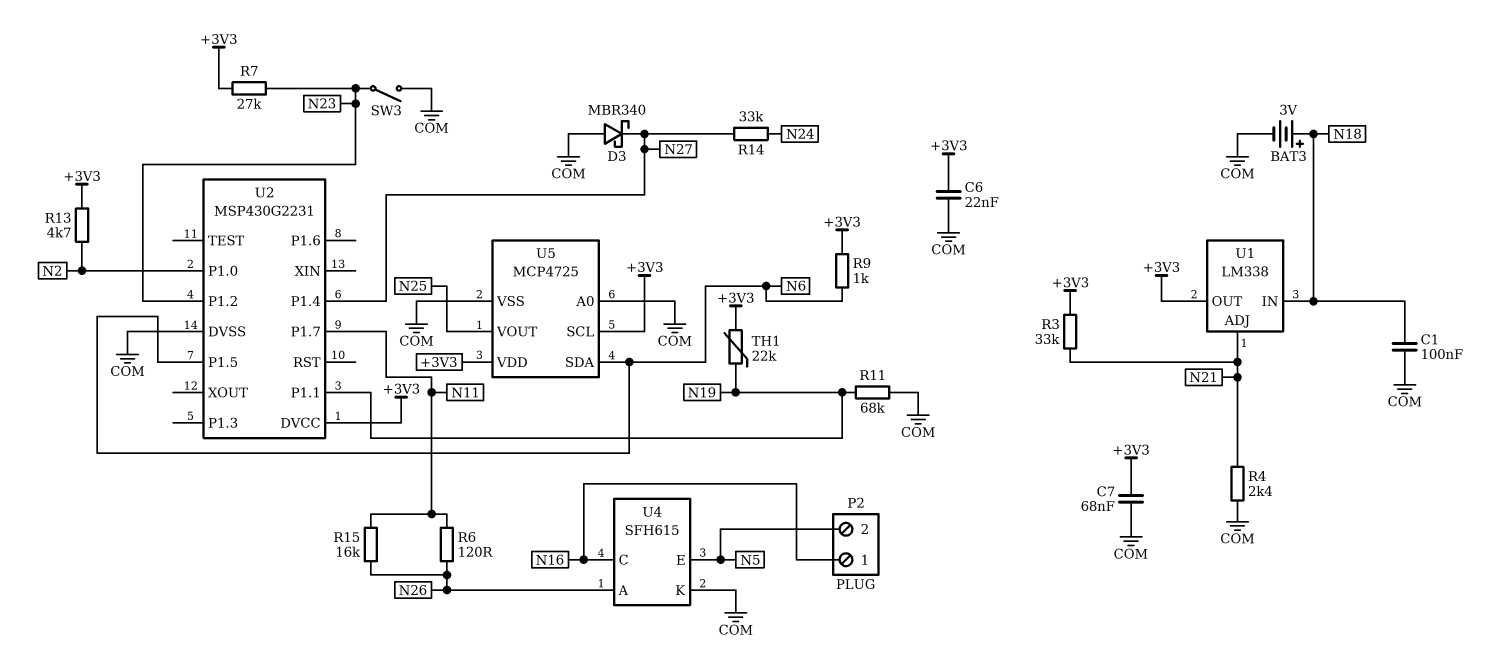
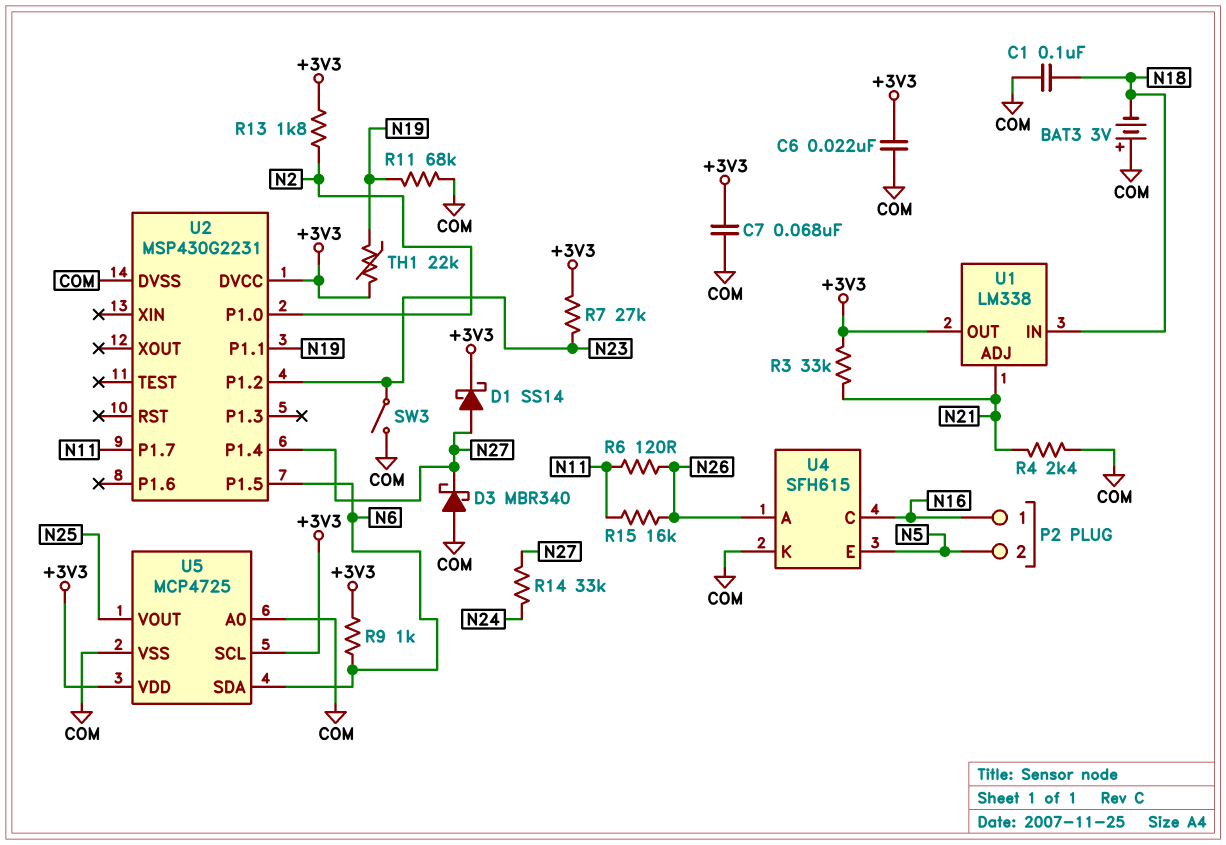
BAT3: 3V (plus N18, minus COM) -> 3V (plus COM, minus N18)
D1: none -> schottky SS14 (A N27, K +3V3)
R13: 4.7k (+3V3, N2) -> 1.8k (+3V3, N2)

